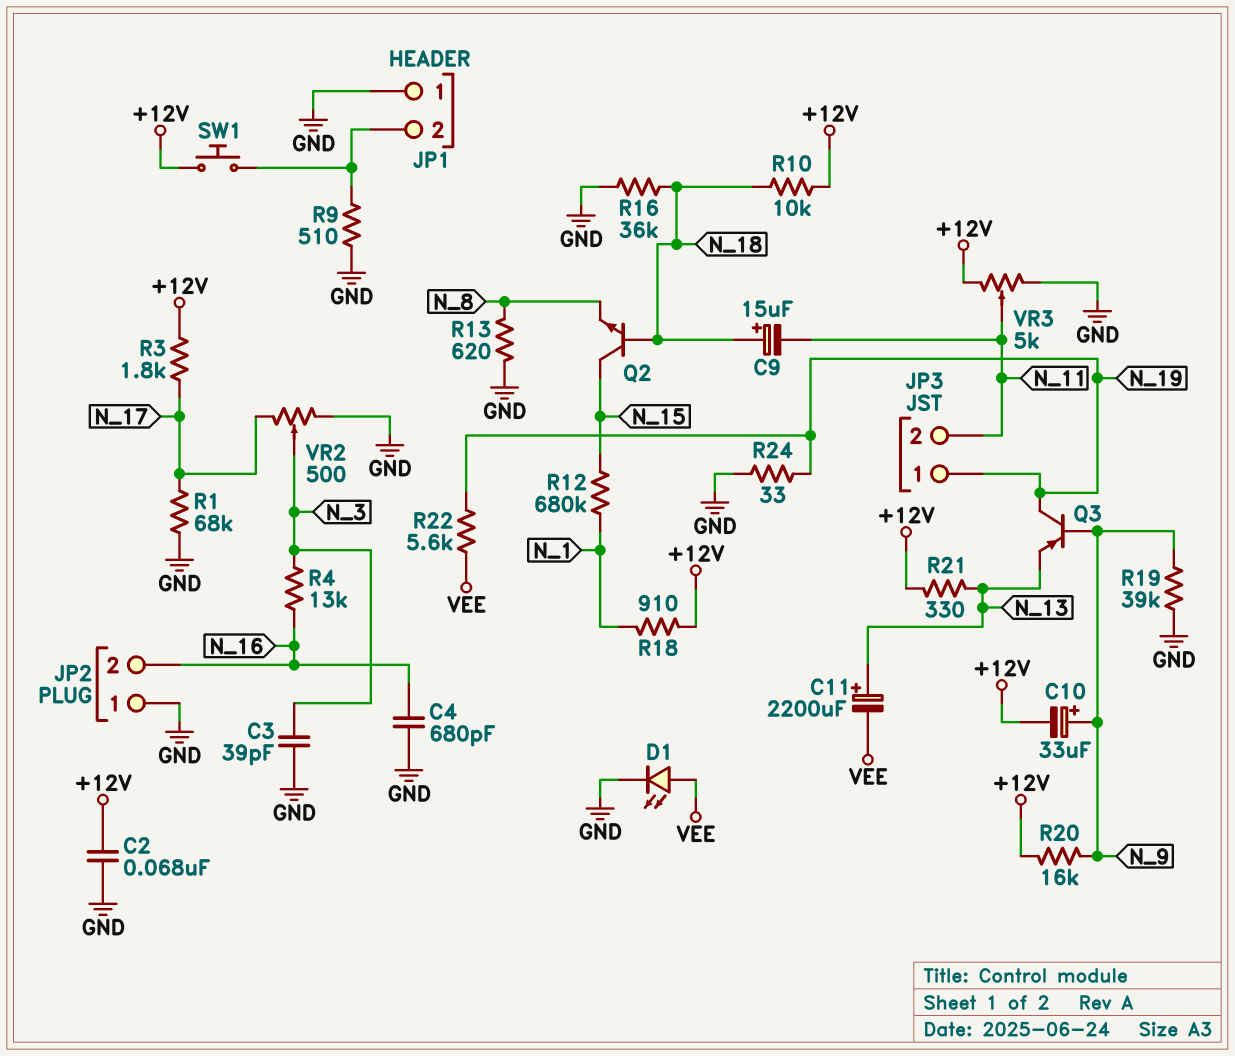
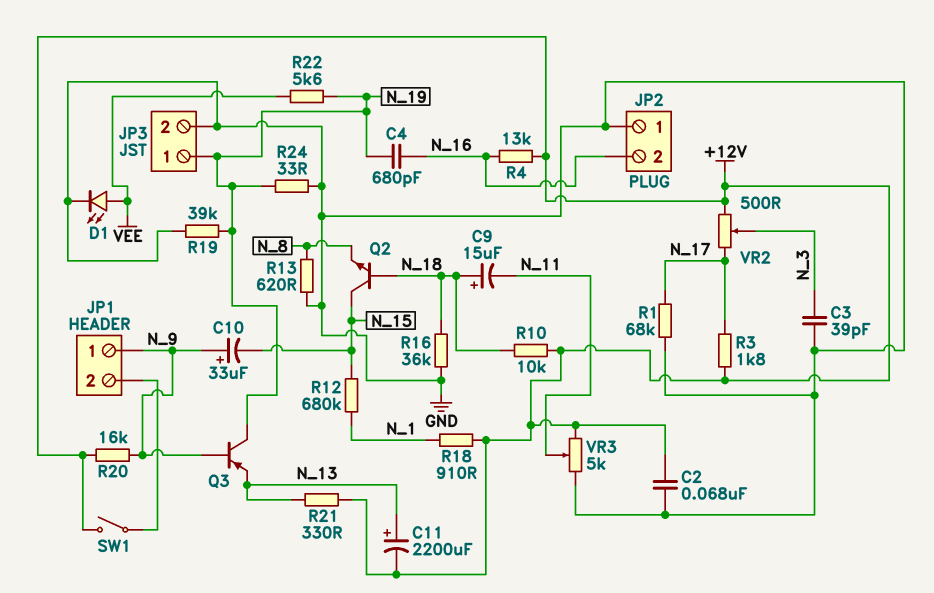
C4: 680pF (GND, N_16) -> 680pF (N_16, N_19)
C10: 33uF (plus N_9, minus +12V) -> 33uF (plus N_9, minus N_15)
C11: 2200uF (plus N_13, minus VEE) -> 2200uF (plus N_13, minus +12V)
JP1 pin 1: GND -> N_9
JP3 pin 2: N_11 -> GND
R4: 13k (N_3, N_16) -> 13k (+12V, N_16)
R9: 510 (GND, JP1/2) -> none
R19: 39k (GND, N_9) -> 39k (GND, N_19)
SW1: button (+12V, JP1/2) -> switch (+12V, JP1/2)
VR2: 500 (GND, N_17, wiper N_3) -> 500 (+12V, N_17, wiper N_3)

